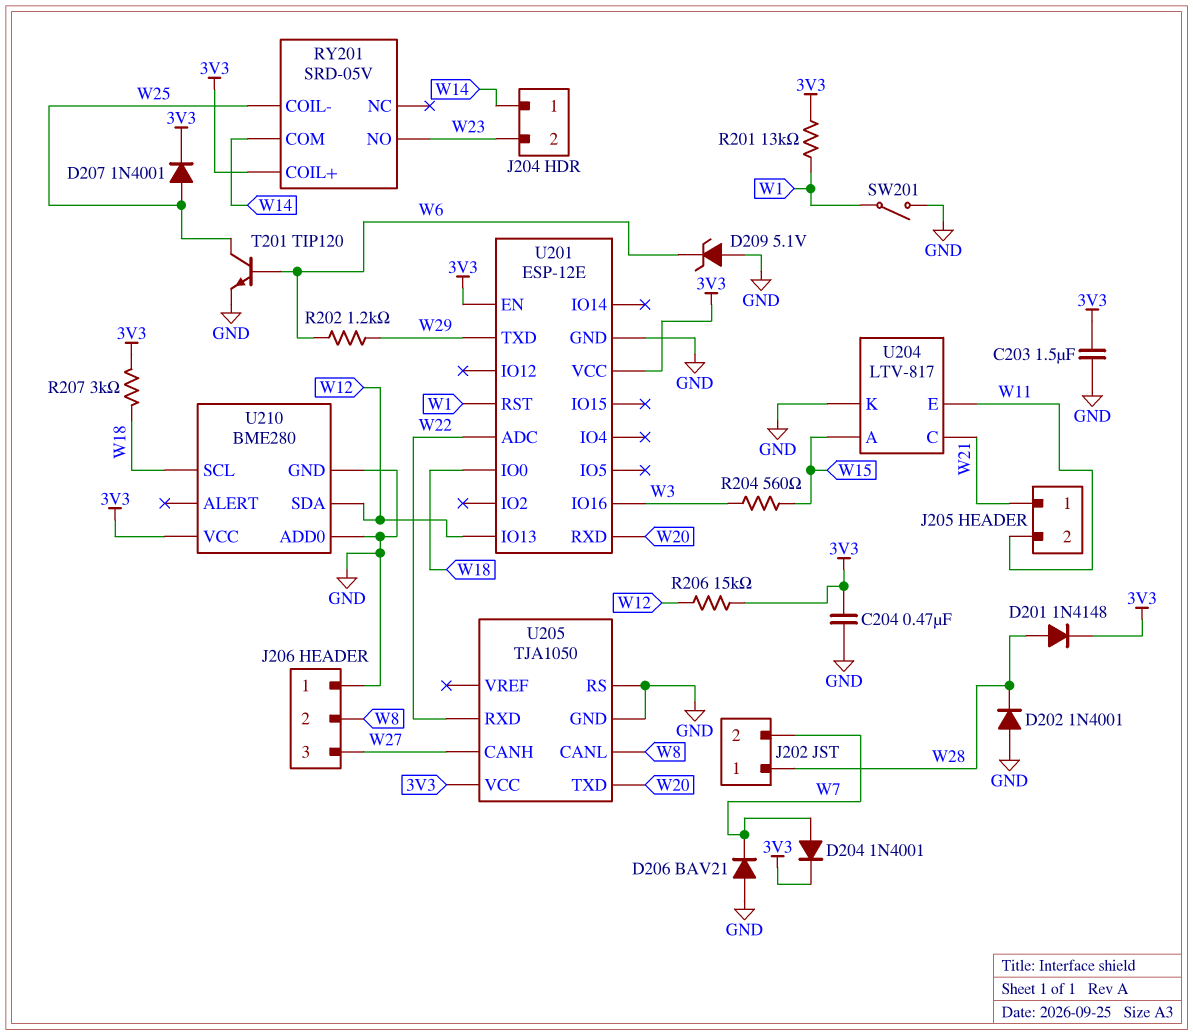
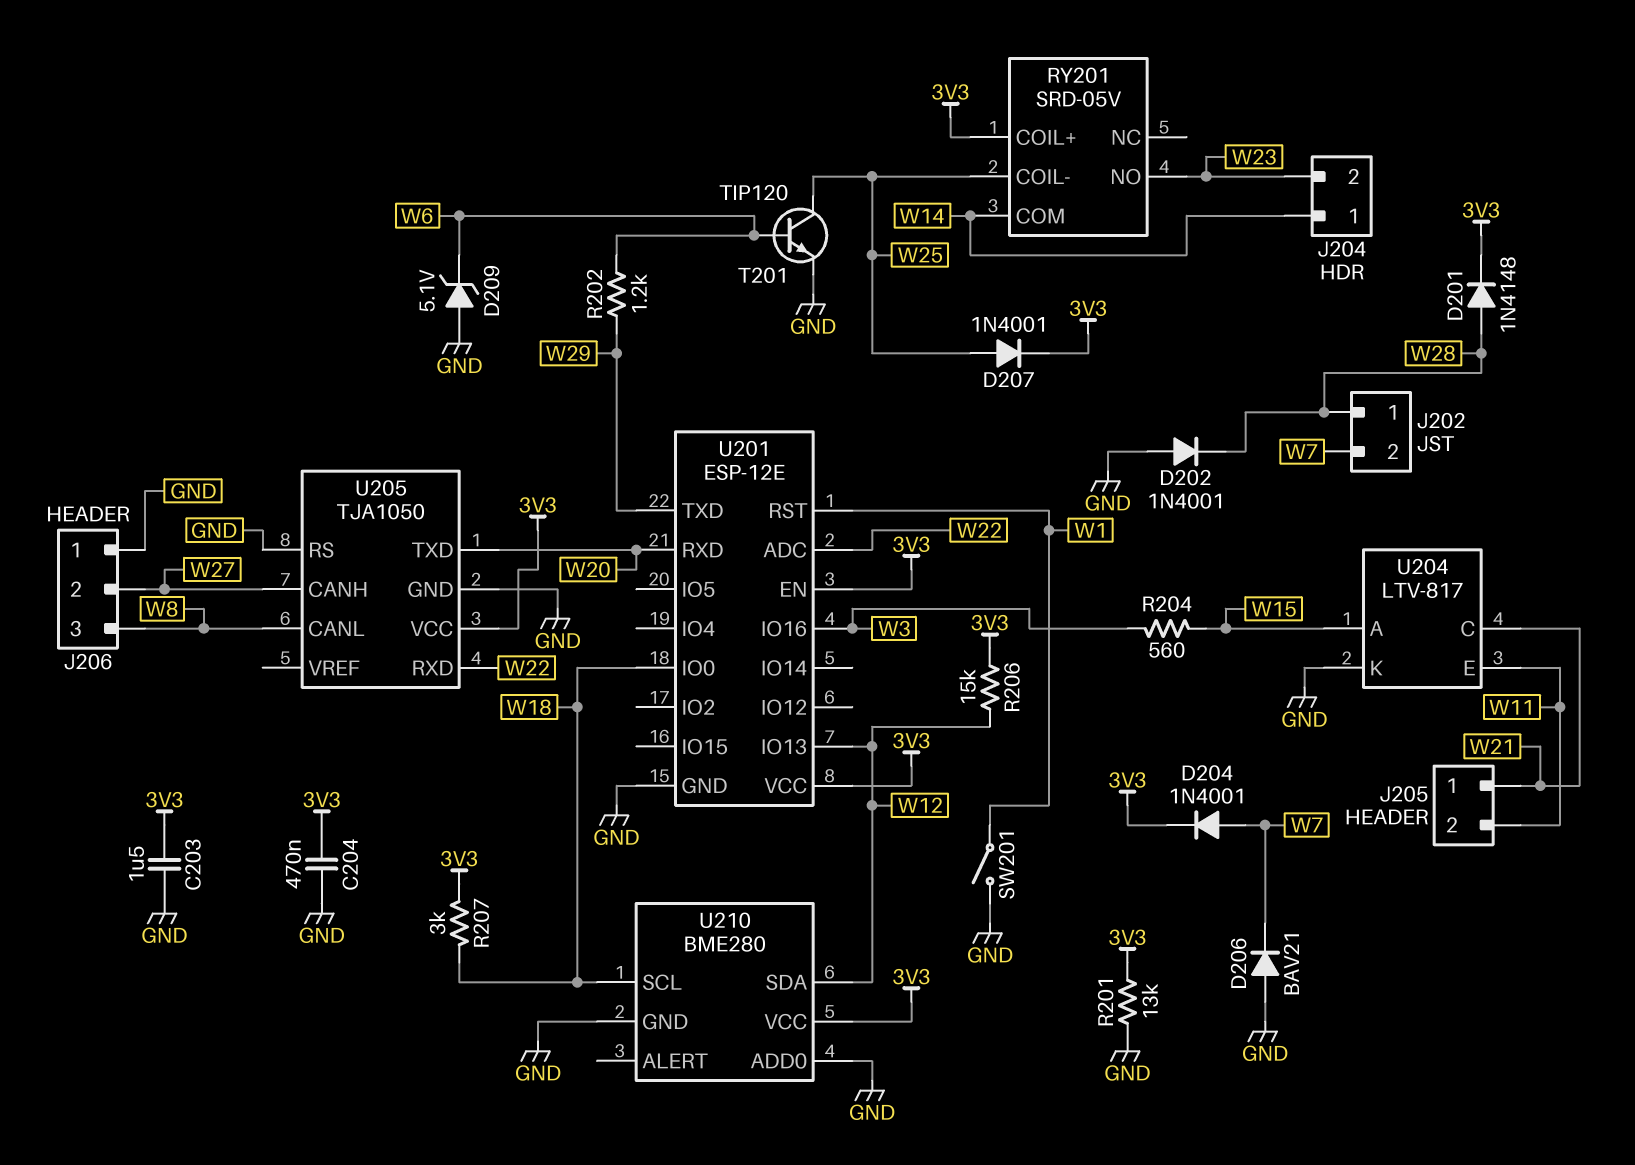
J206 pin 2: W8 -> W27
J206 pin 3: W27 -> W8
R201: 13k (3V3, W1) -> 13k (3V3, GND)

